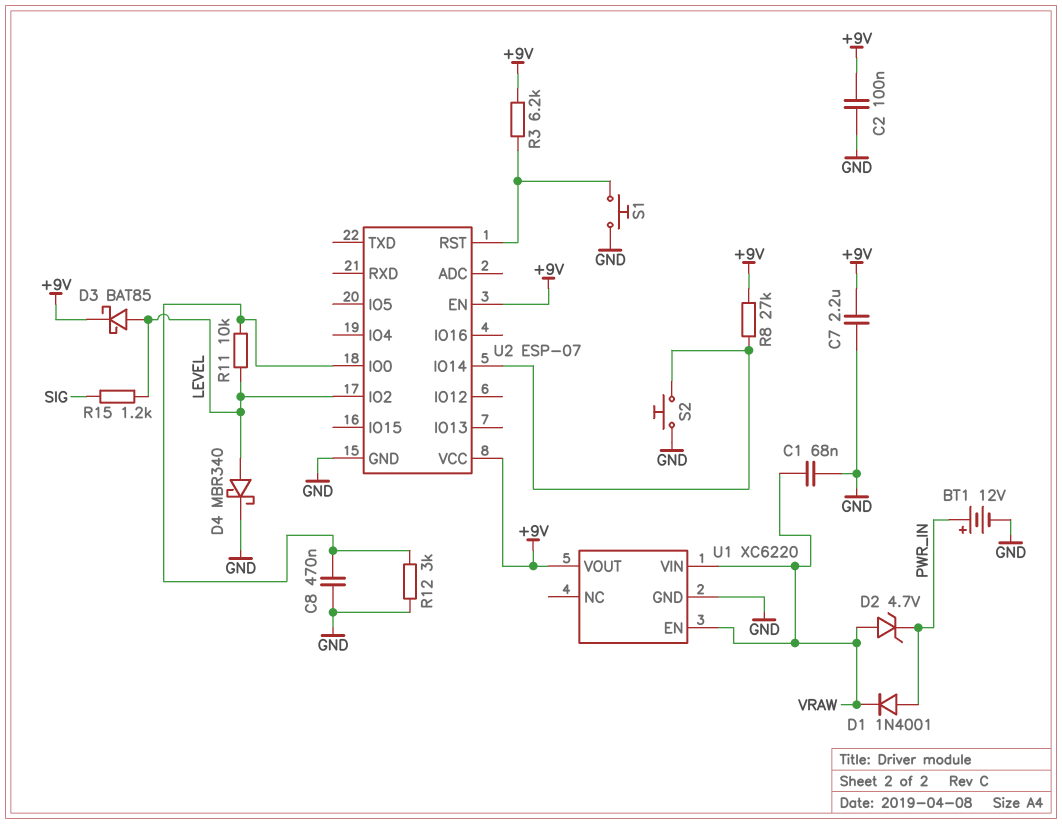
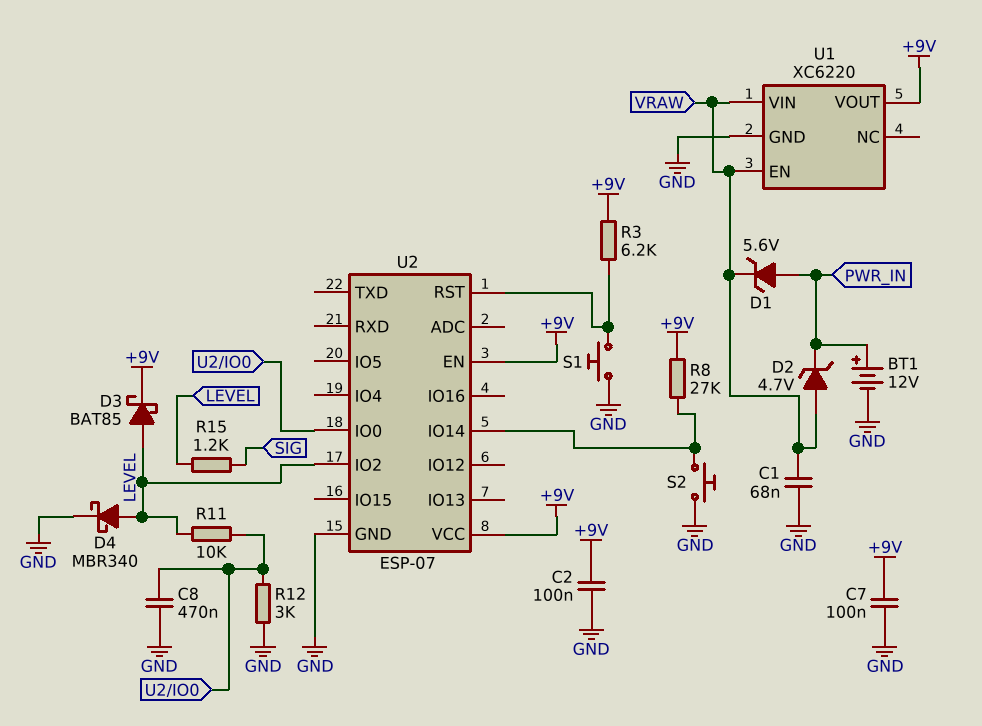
C7: 2.2uF (+9V, GND) -> 100nF (+9V, GND)
D1: diode 1N4001 (A PWR_IN, K VRAW) -> zener 5.6V (A PWR_IN, K VRAW)

